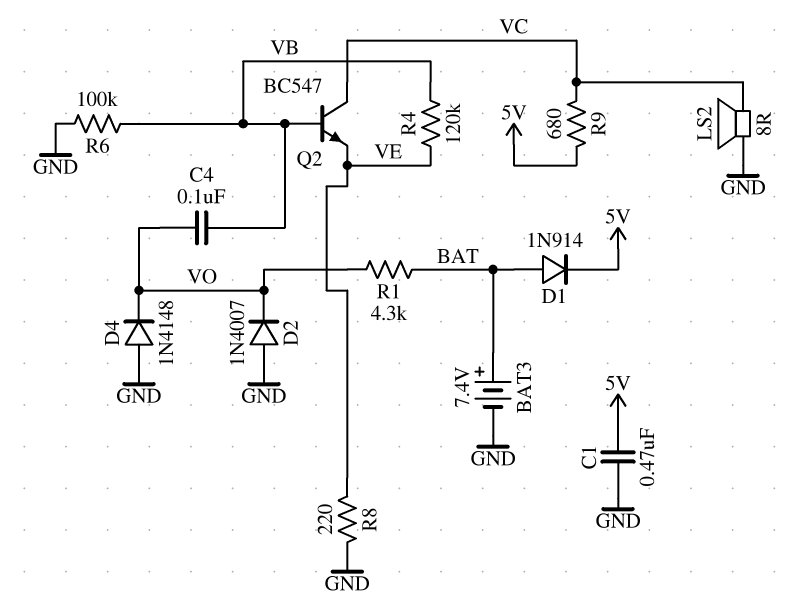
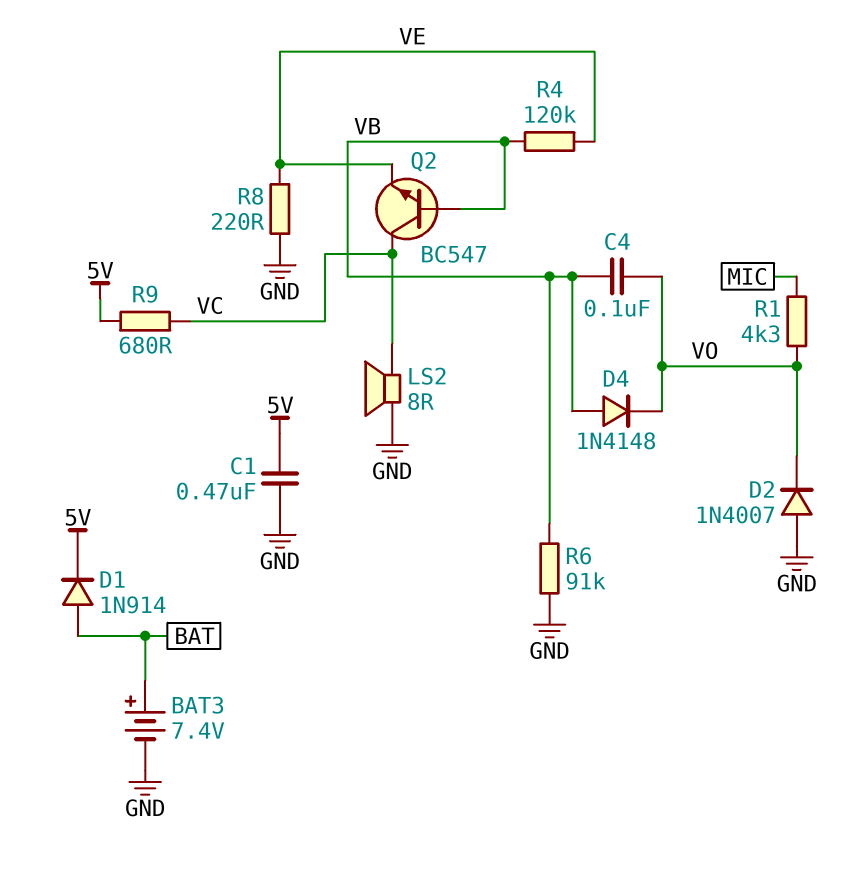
D4: diode 1N4148 (A GND, K VO) -> diode 1N4148 (A VB, K VO)
R1: 4.3k (BAT, VO) -> 4.3k (MIC, VO)
R6: 100k (GND, VB) -> 91k (GND, VB)

